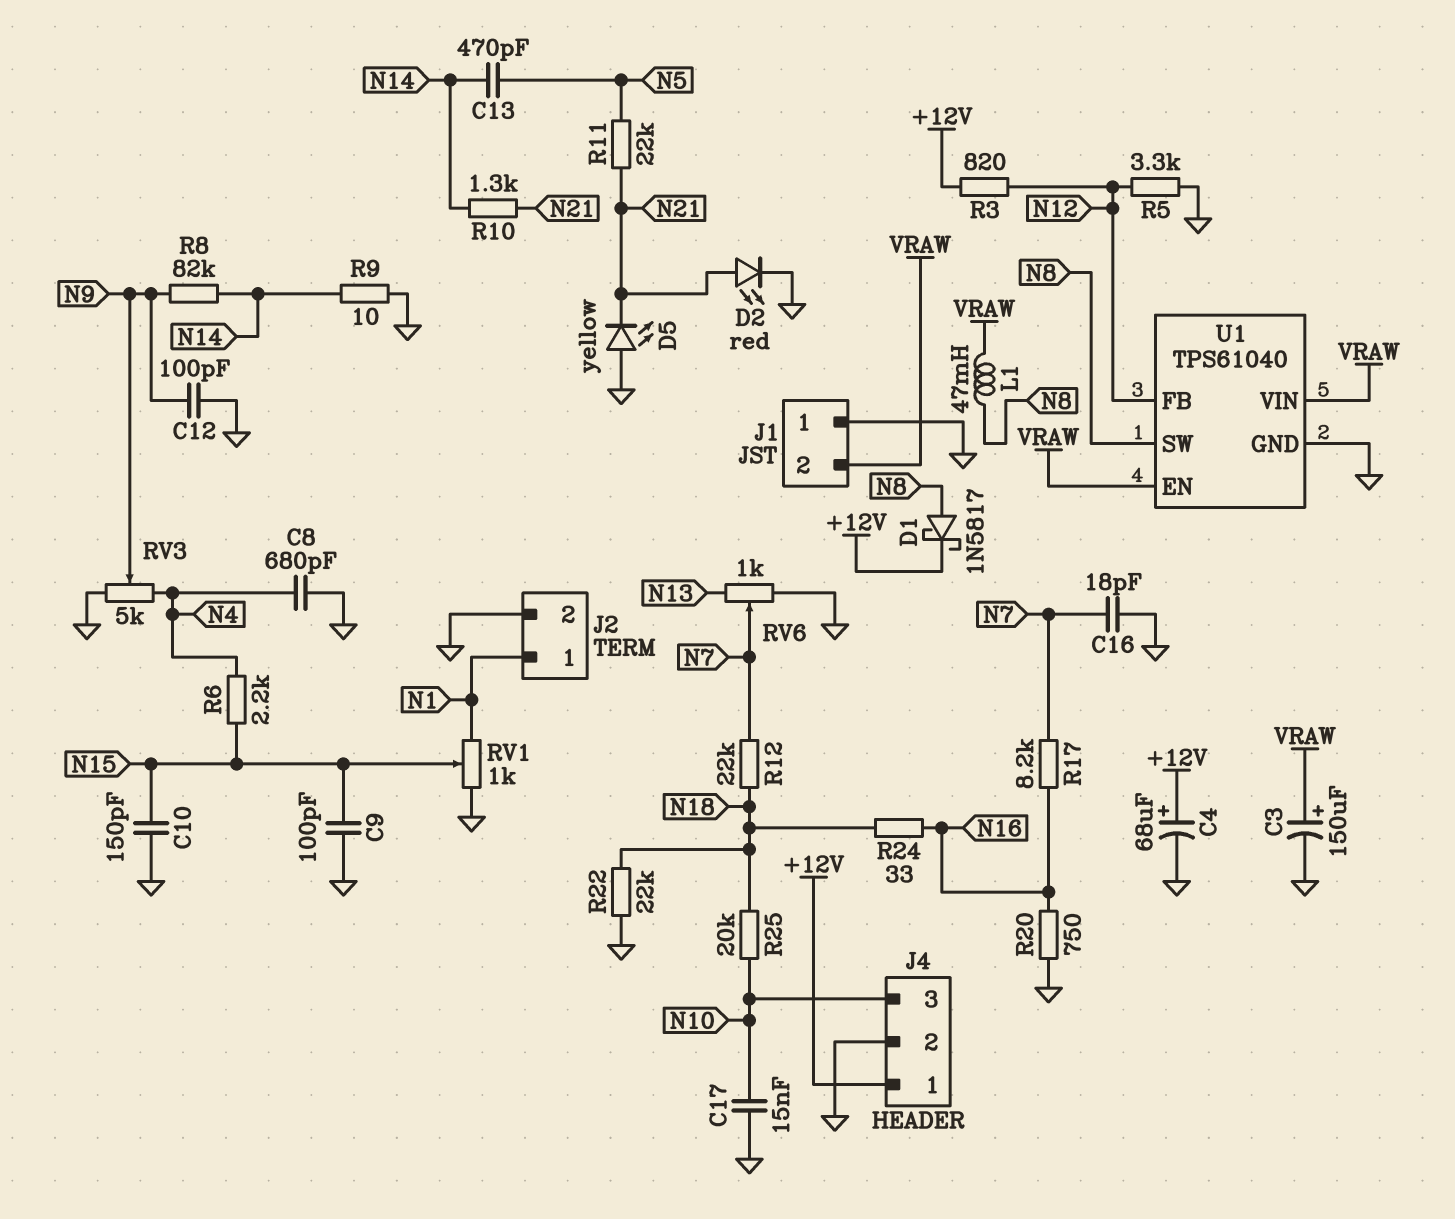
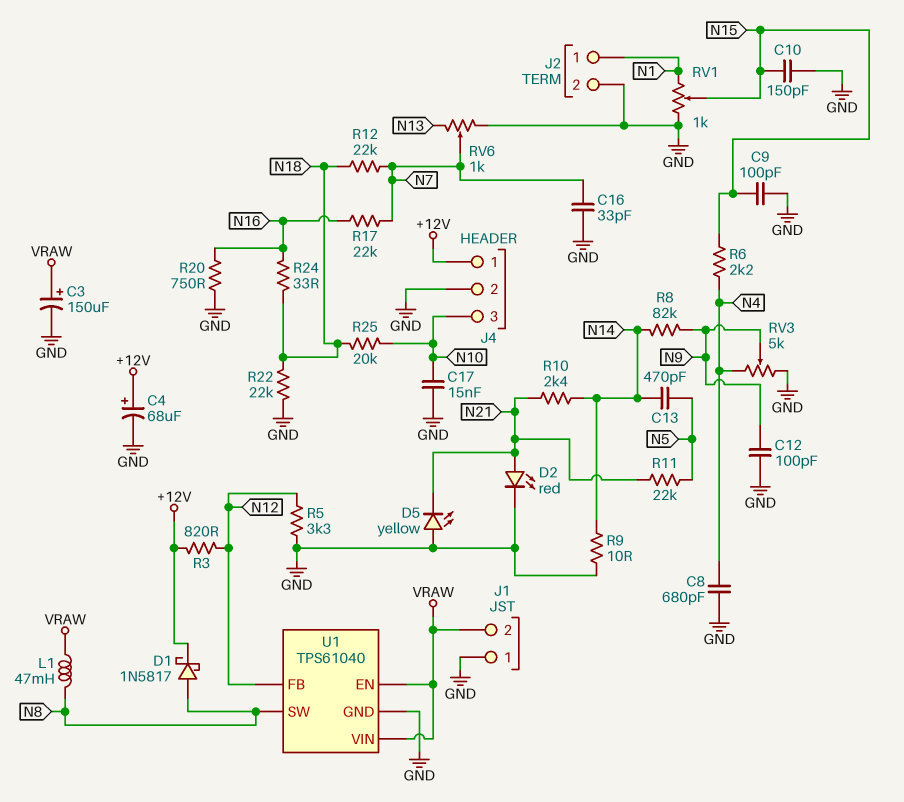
C16: 18pF (GND, N7) -> 33pF (GND, N7)
R10: 1.3k (N14, N21) -> 2.4k (N14, N21)
R17: 8.2k (N7, N16) -> 22k (N7, N16)

